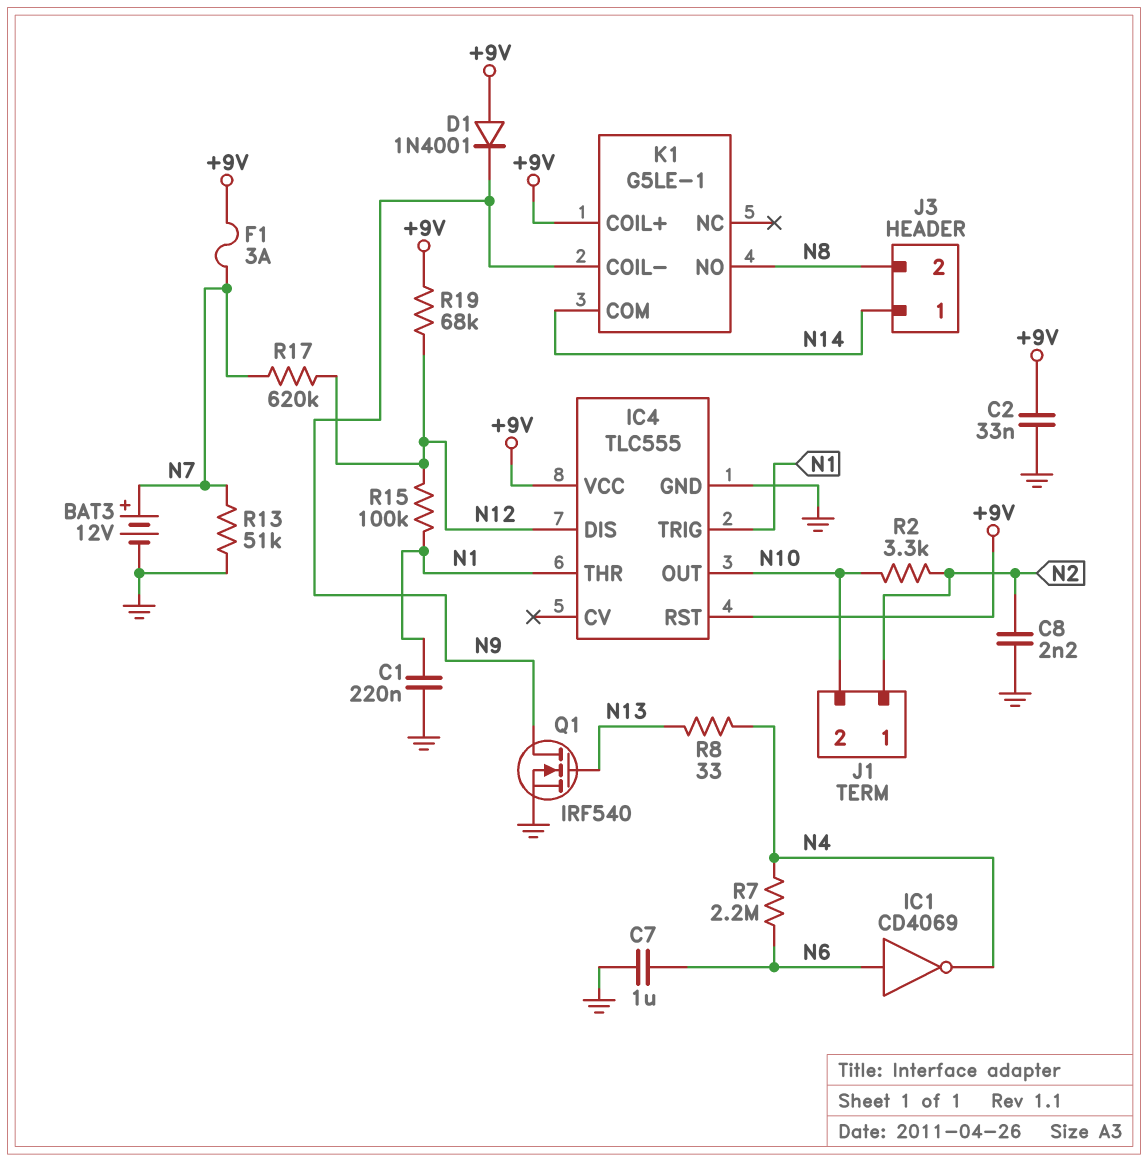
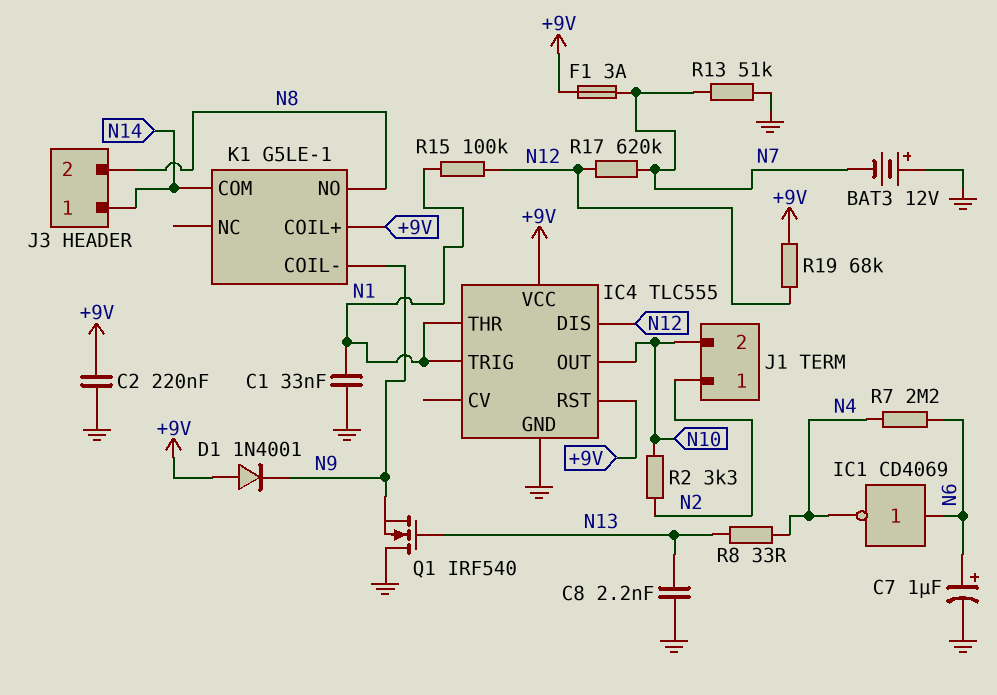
BAT3: 12V (plus N7, minus GND) -> 12V (plus GND, minus N7)
C1: 220nF (GND, N1) -> 33nF (GND, N1)
C2: 33nF (+9V, GND) -> 220nF (+9V, GND)
C7: 1uF (GND, N6) -> 1uF (plus N6, minus GND)
C8: 2.2nF (GND, N2) -> 2.2nF (GND, N13)
Q1: NMOS IRF540 (G N13, D N9, S GND) -> NMOS IRF540 (G N13, D GND, S N9)

